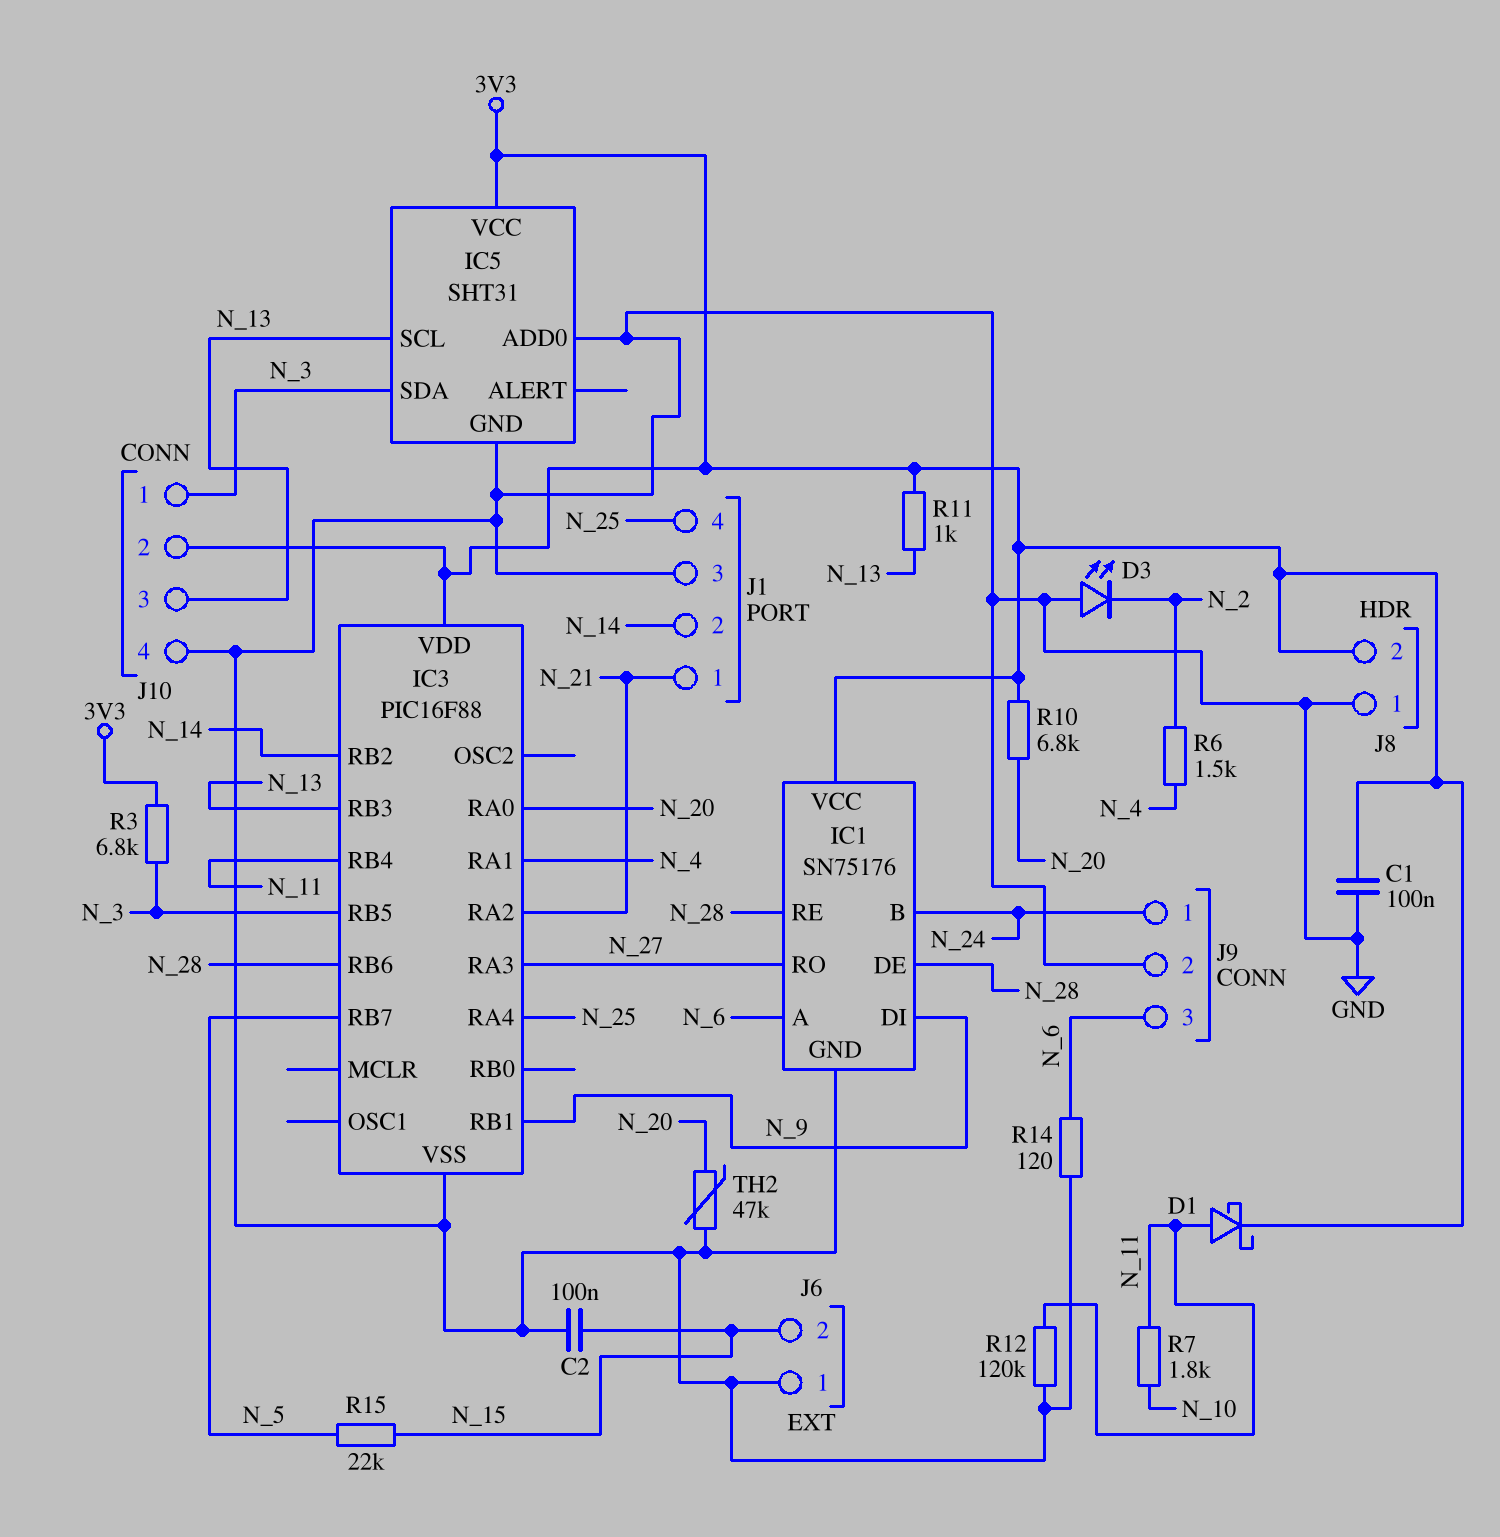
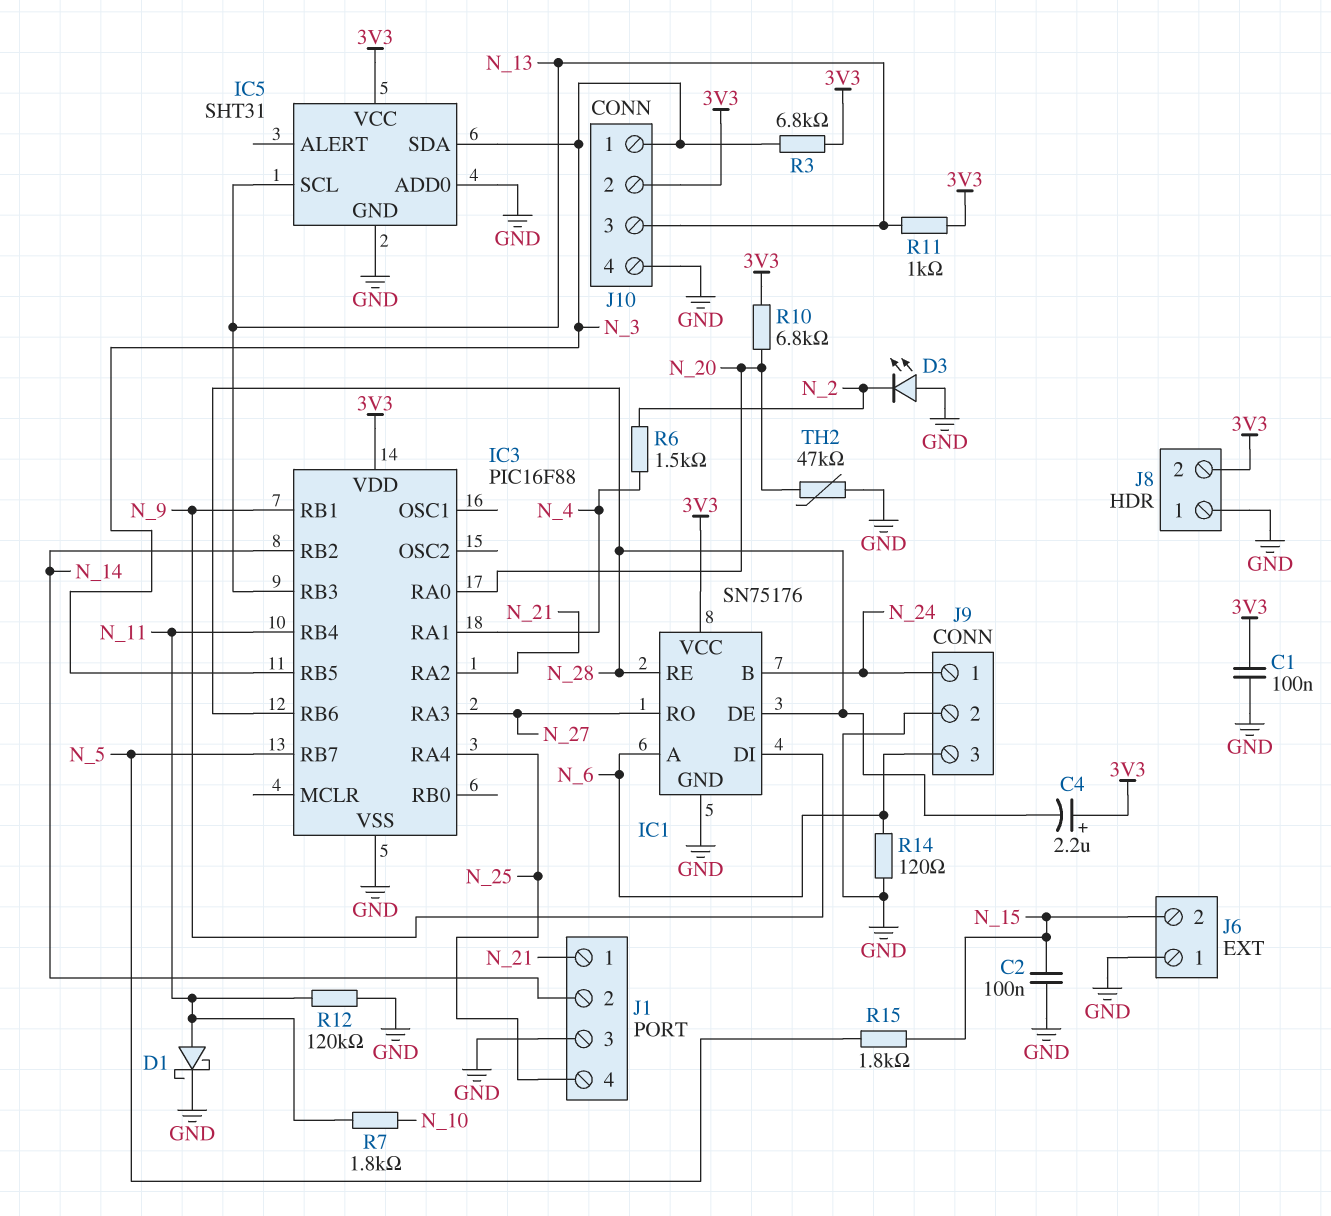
C4: none -> 2.2uF (plus 3V3, minus N_28)
D1: schottky (A N_11, K 3V3) -> schottky (A N_11, K GND)
R15: 22k (N_5, N_15) -> 1.8k (N_5, N_15)

